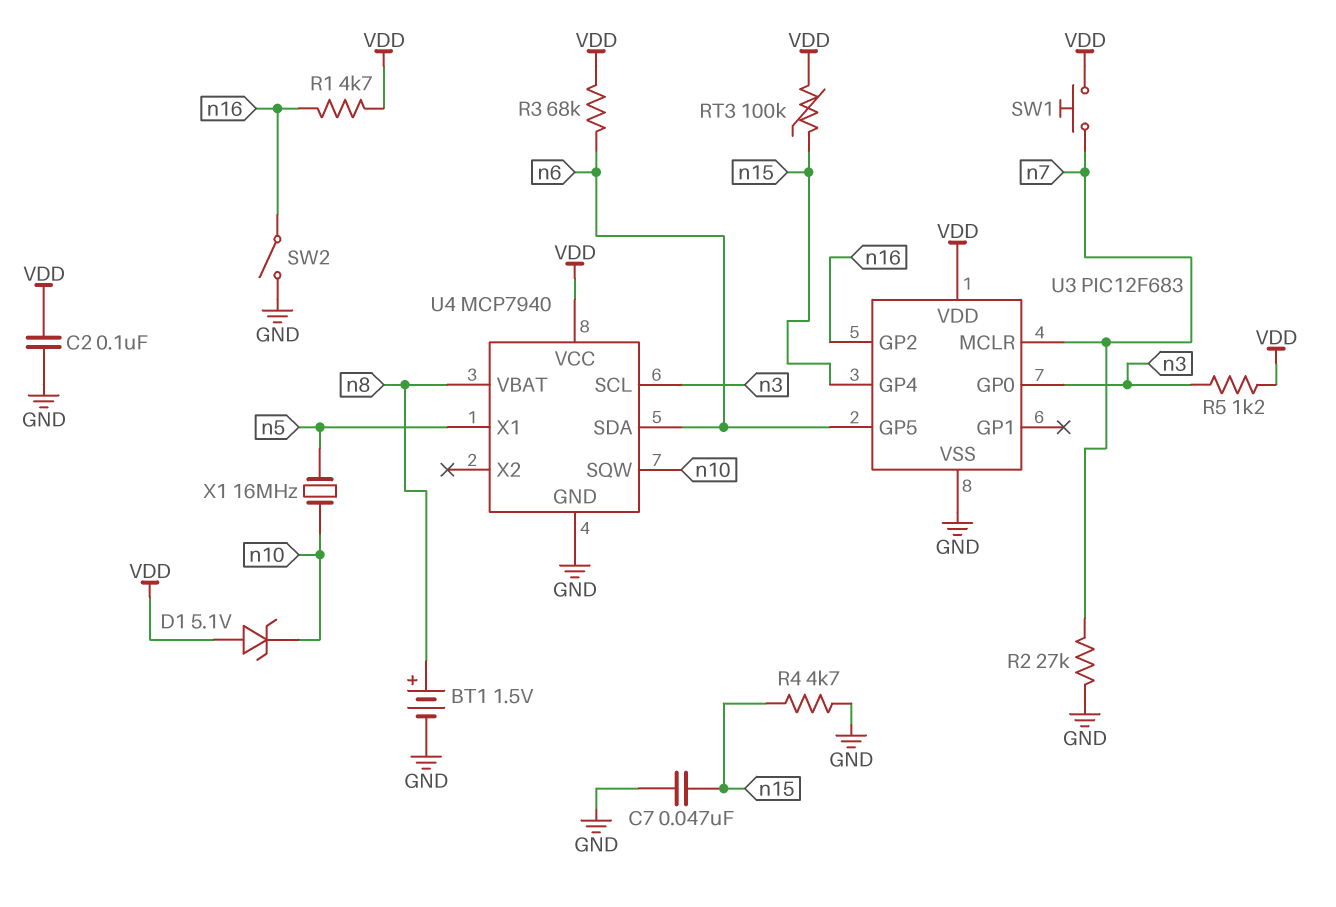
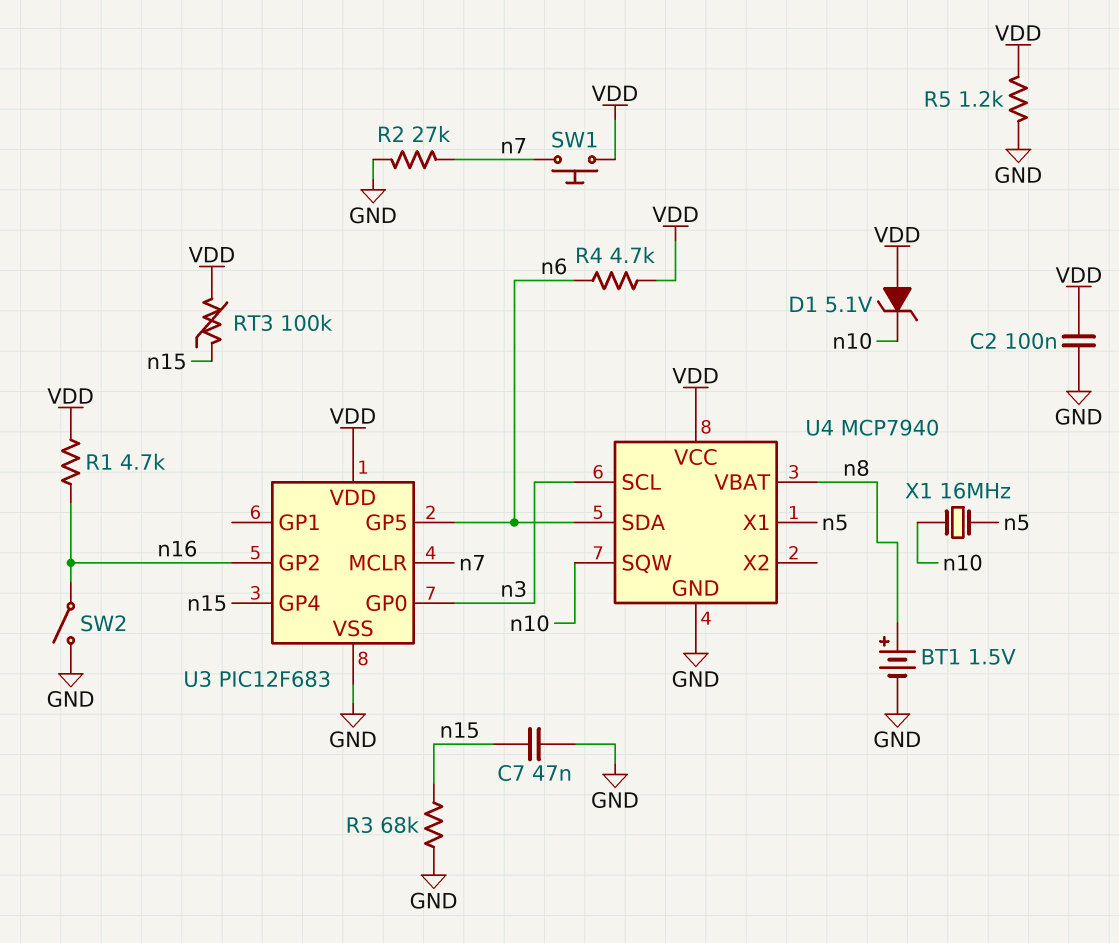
R3: 68k (VDD, n6) -> 68k (GND, n15)
R4: 4.7k (GND, n15) -> 4.7k (VDD, n6)
R5: 1.2k (VDD, n3) -> 1.2k (GND, VDD)

